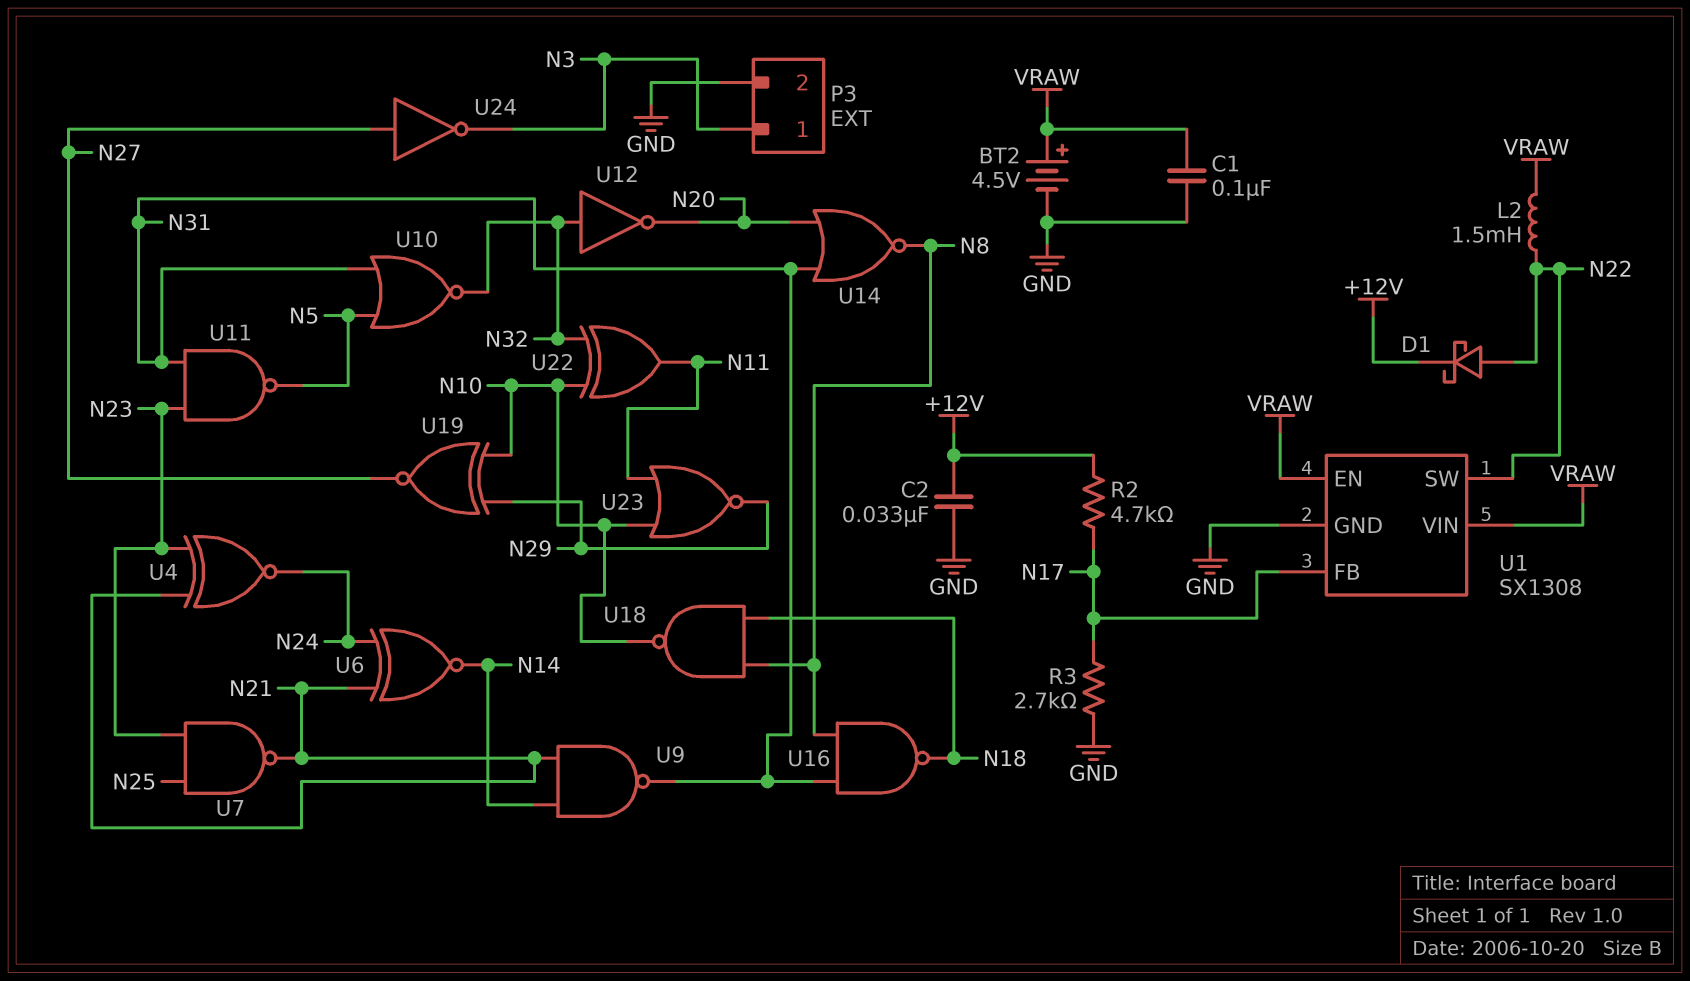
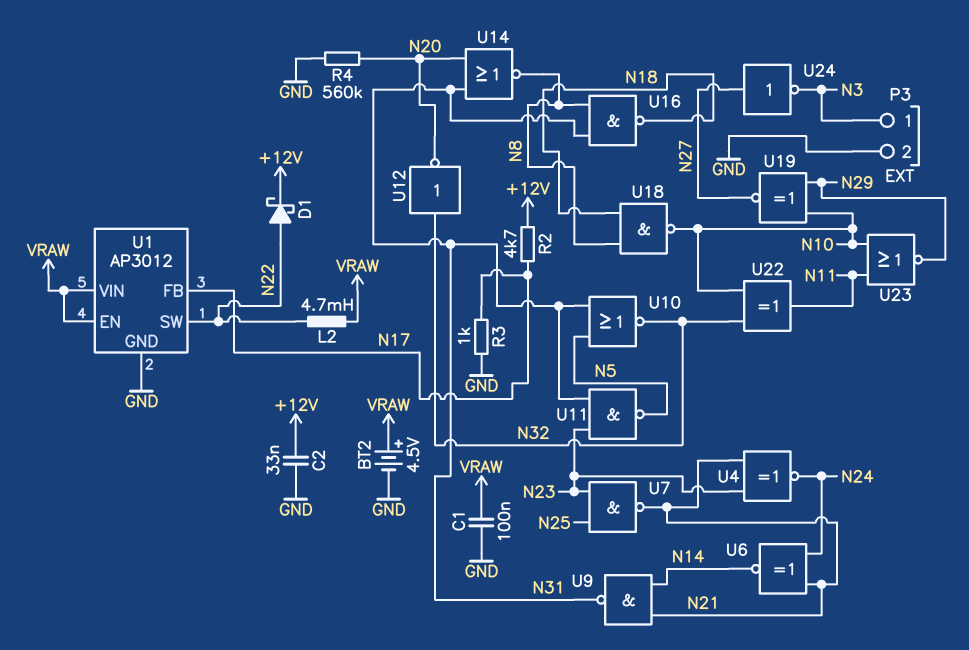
L2: 1.5mH (N22, VRAW) -> 4.7mH (N22, VRAW)
R3: 2.7k (GND, N17) -> 1k (GND, N17)
R4: none -> 560k (GND, N20)
U1: SX1308 -> AP3012

